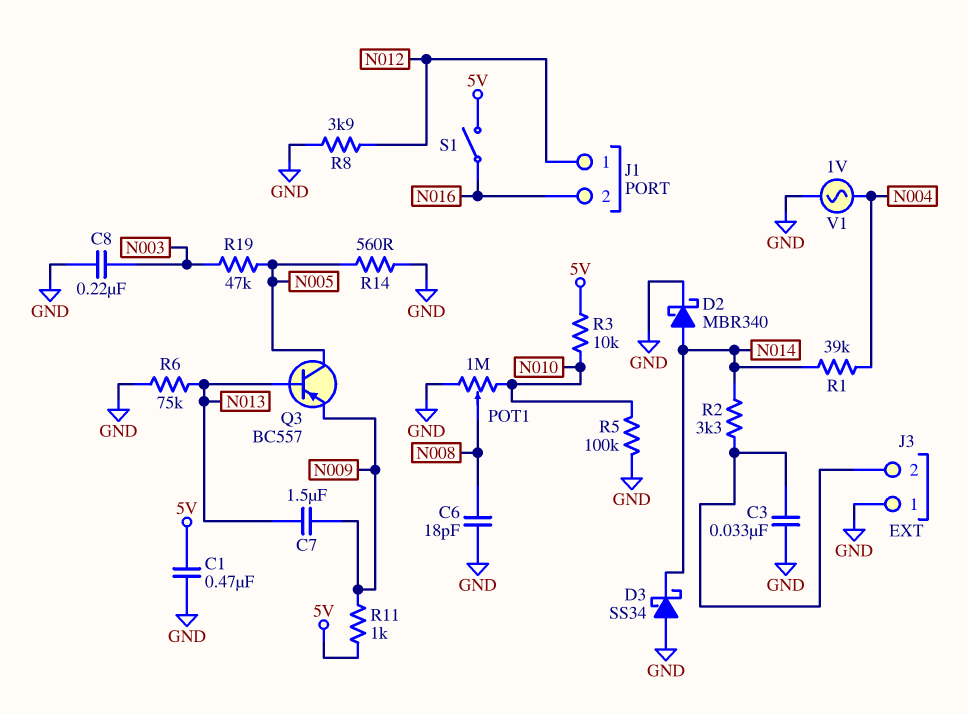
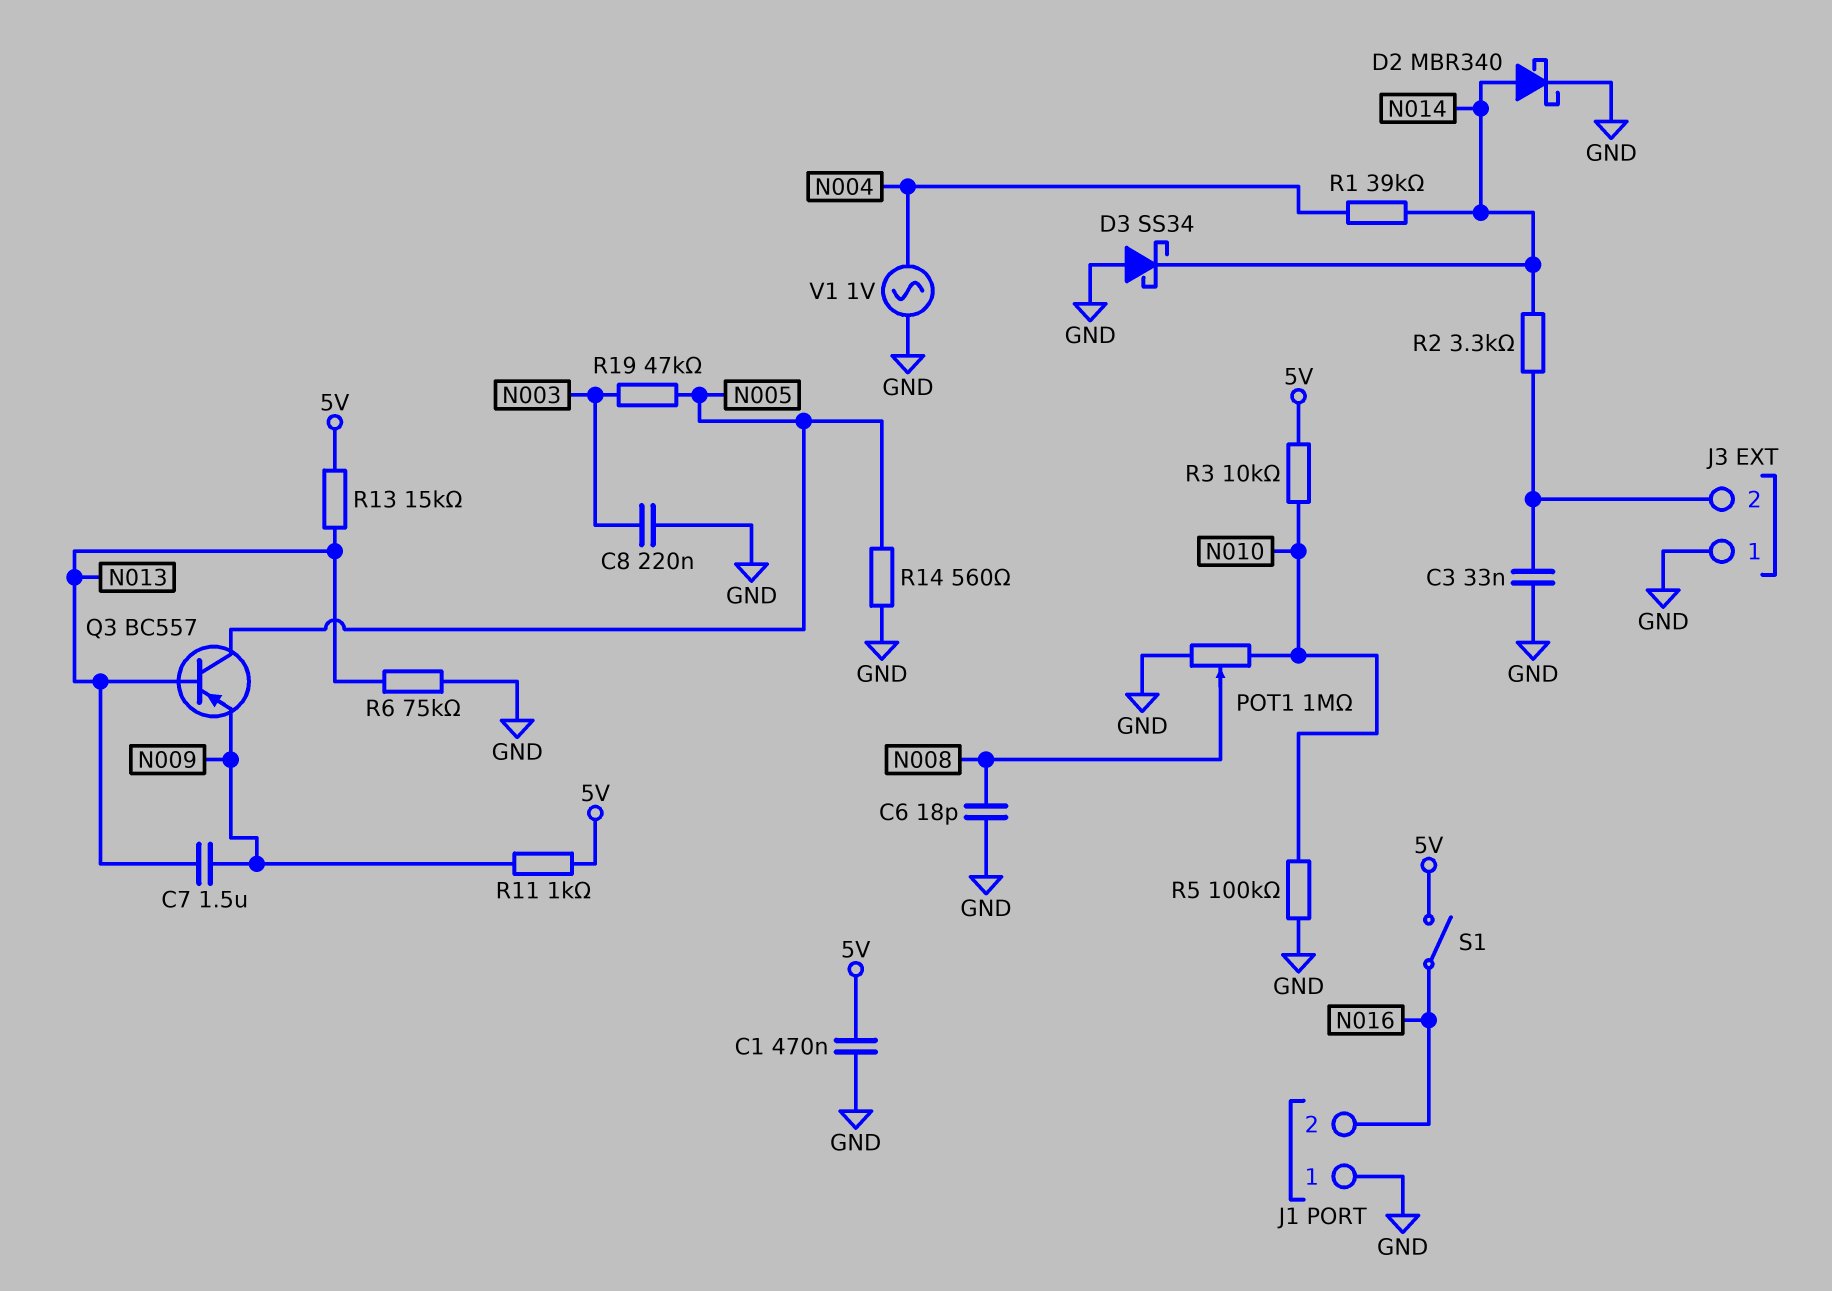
J1 pin 1: N012 -> GND
R8: 3.9k (GND, N012) -> none
R13: none -> 15k (5V, N013)

